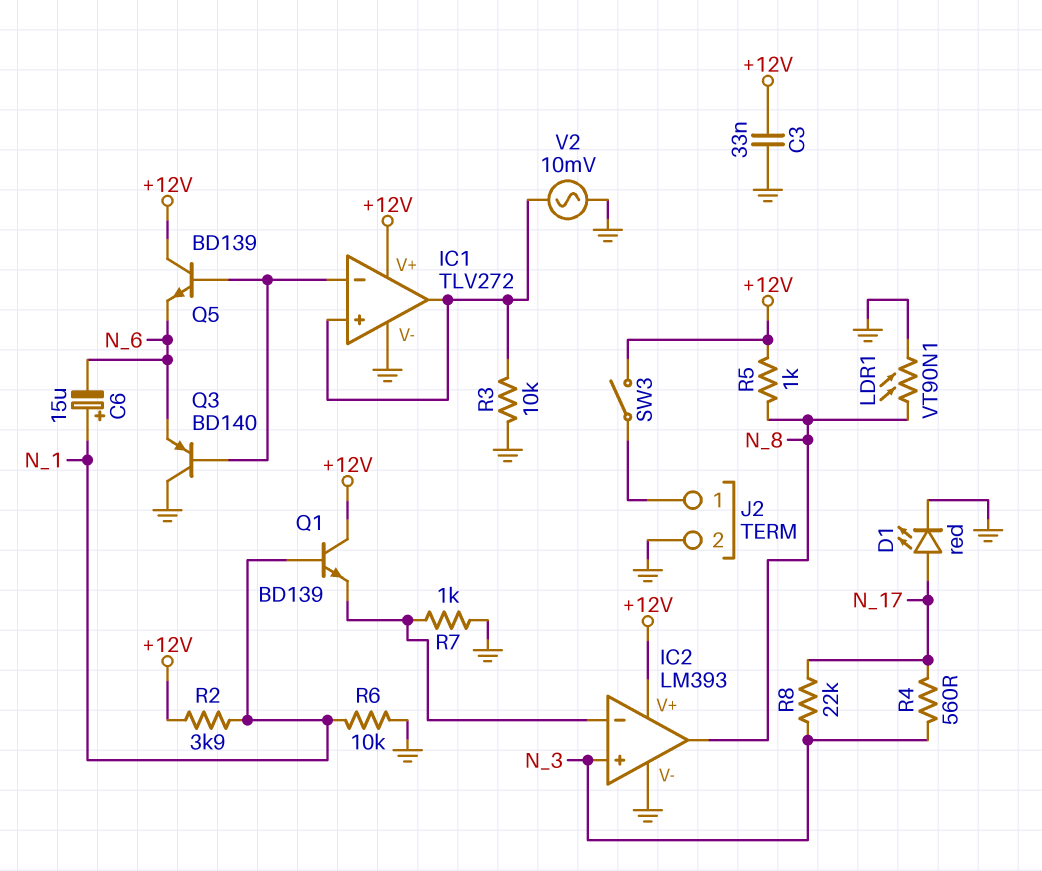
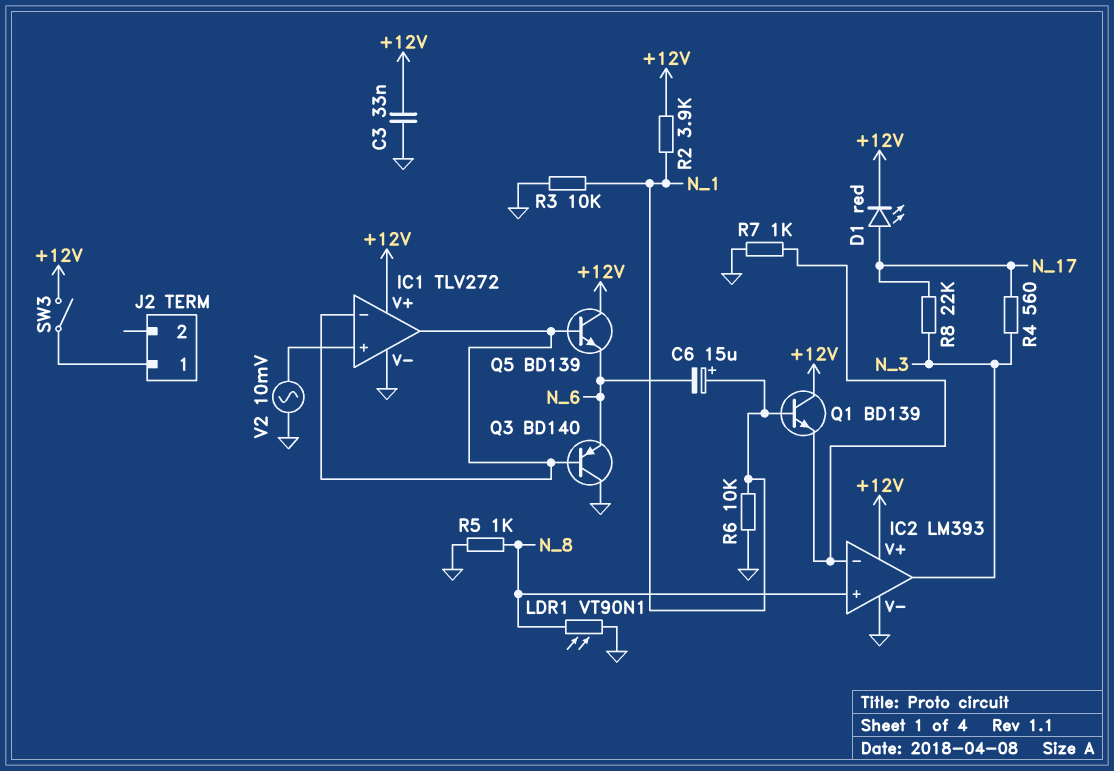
D1: LED red (A N_17, K GND) -> LED red (A N_17, K +12V)
IC1 pin out: IC1/in+ -> IC1/in-
IC2 pin in+: N_3 -> N_8
IC2 pin out: N_8 -> N_3
J2 pin 2: GND -> none
R3: 10k (GND, IC1/in+) -> 10k (GND, N_1)
R5: 1k (+12V, N_8) -> 1k (GND, N_8)

